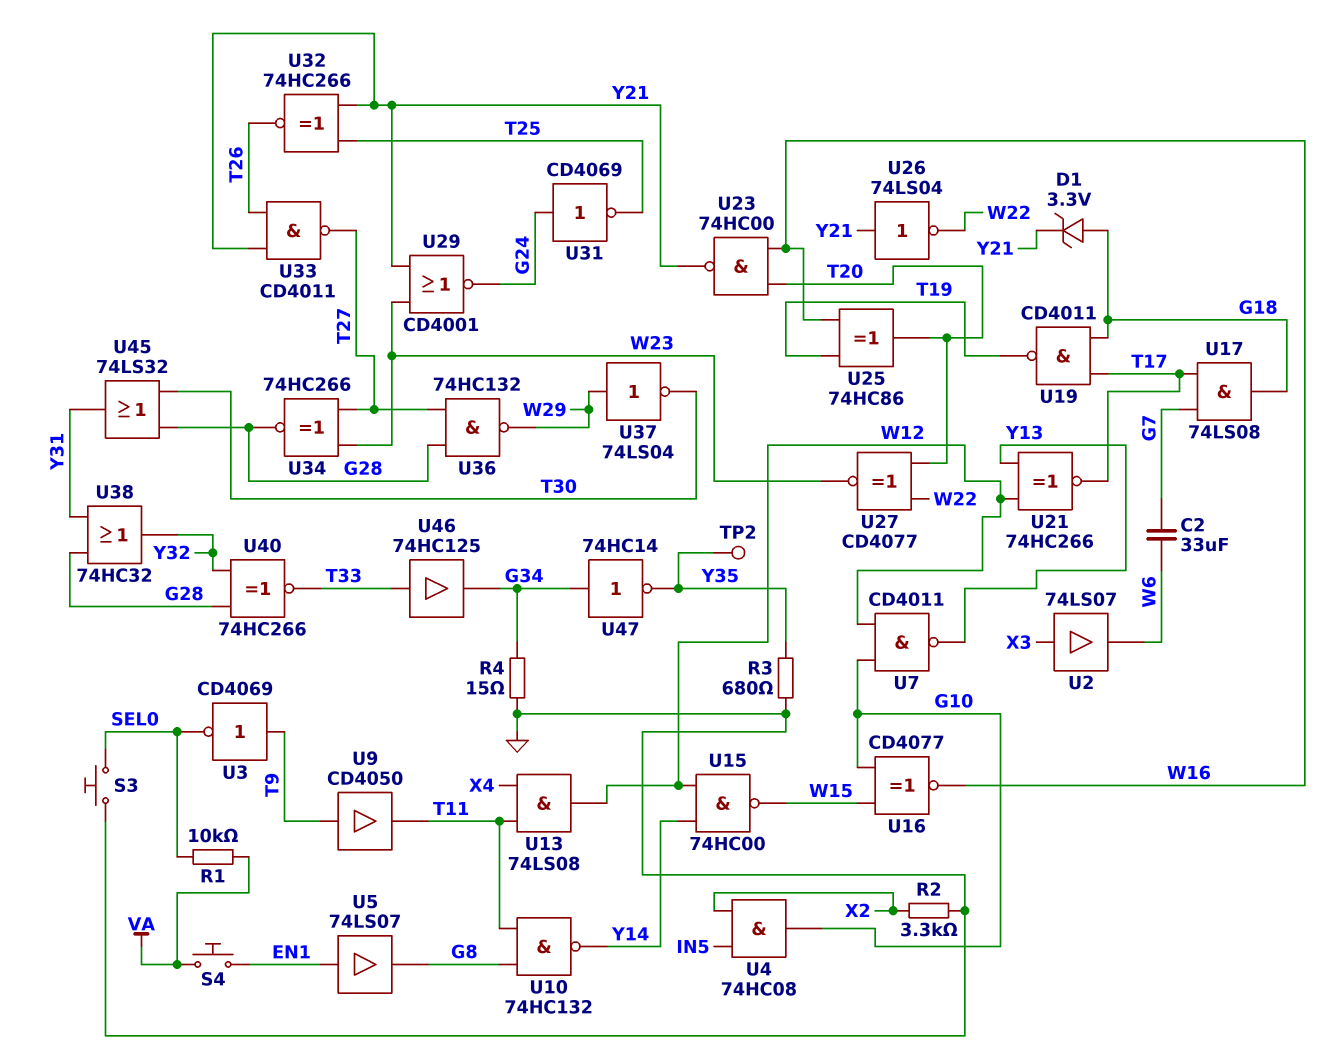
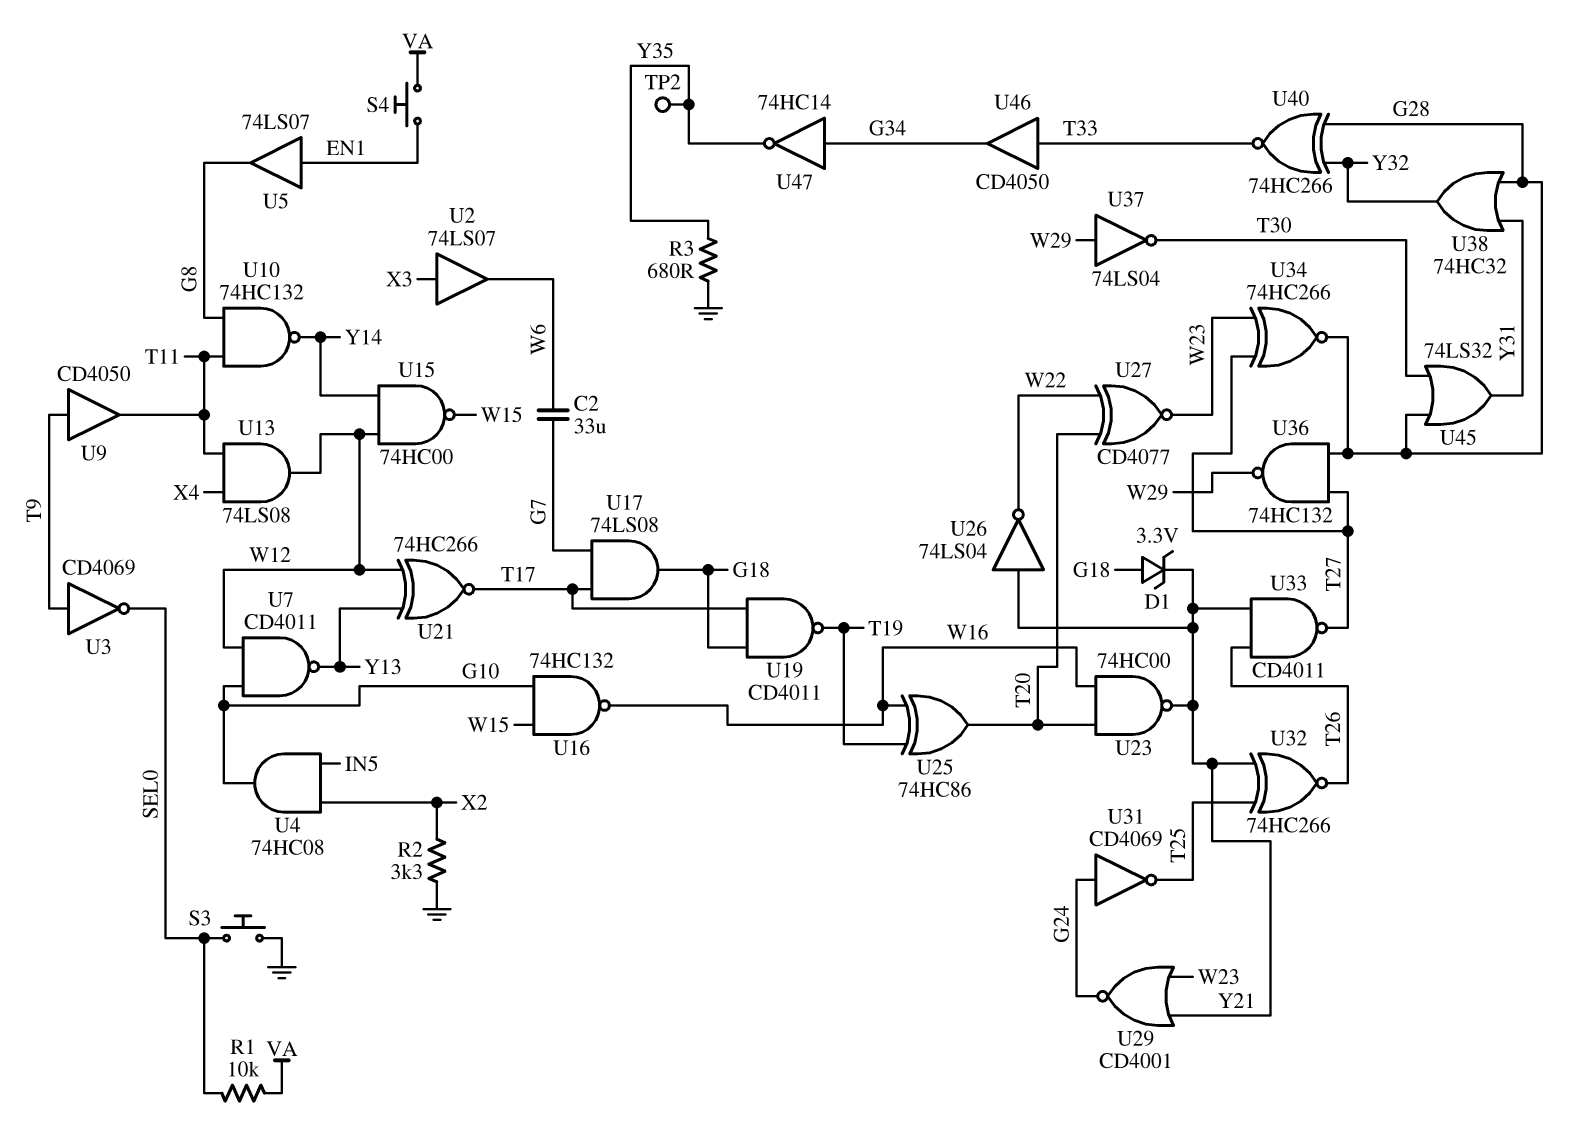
R4: 15 (G34, GND) -> none
U16: XNOR CD4077 (in G10, in W15, out W16) -> NAND 74HC132 (in G10, in W15, out W16)
U46: buffer 74HC125 (in T33, out G34) -> buffer CD4050 (in T33, out G34)

